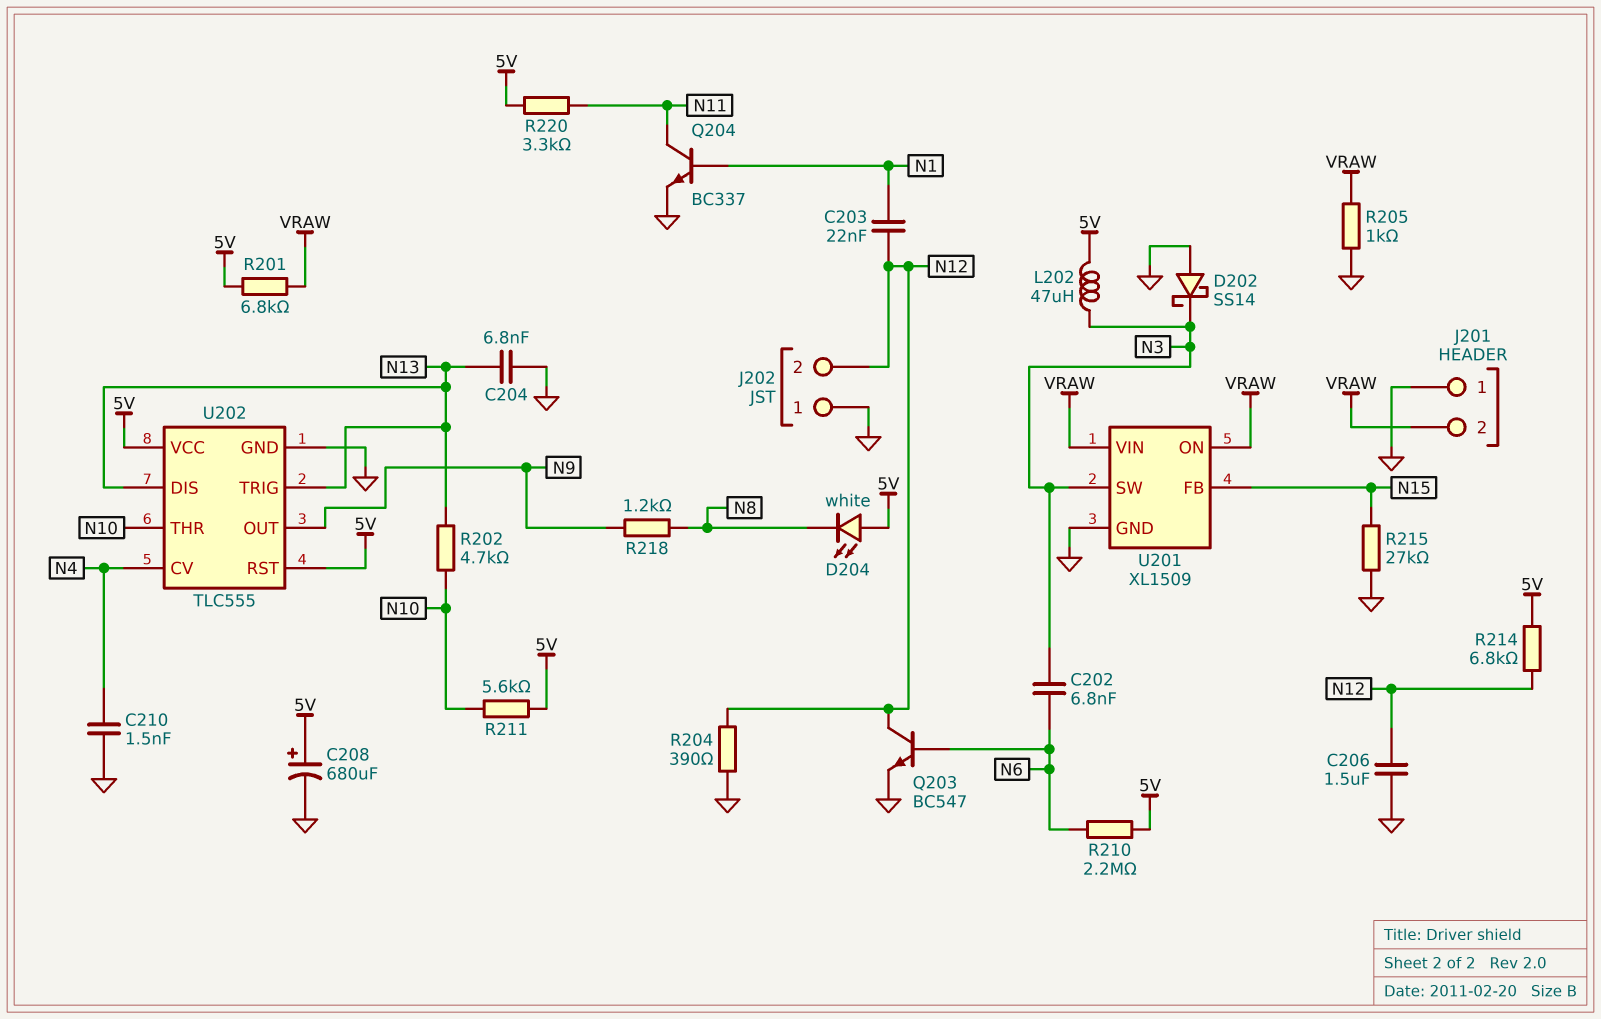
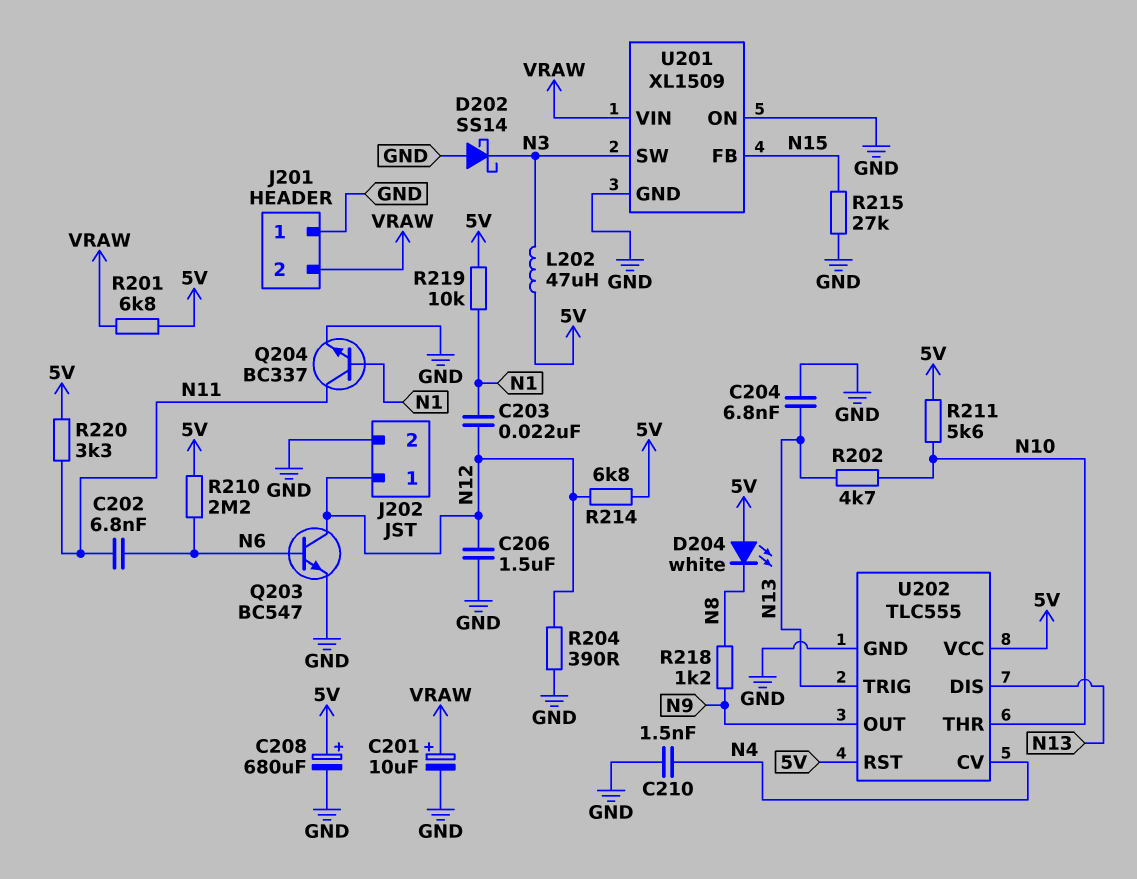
C201: none -> 10uF (plus VRAW, minus GND)
C202: 6.8nF (N3, N6) -> 6.8nF (N6, N11)
J202 pin 1: GND -> N12
J202 pin 2: N12 -> GND
R205: 1k (GND, VRAW) -> none
R219: none -> 10k (5V, N1)
U201 pin ON: VRAW -> GND

